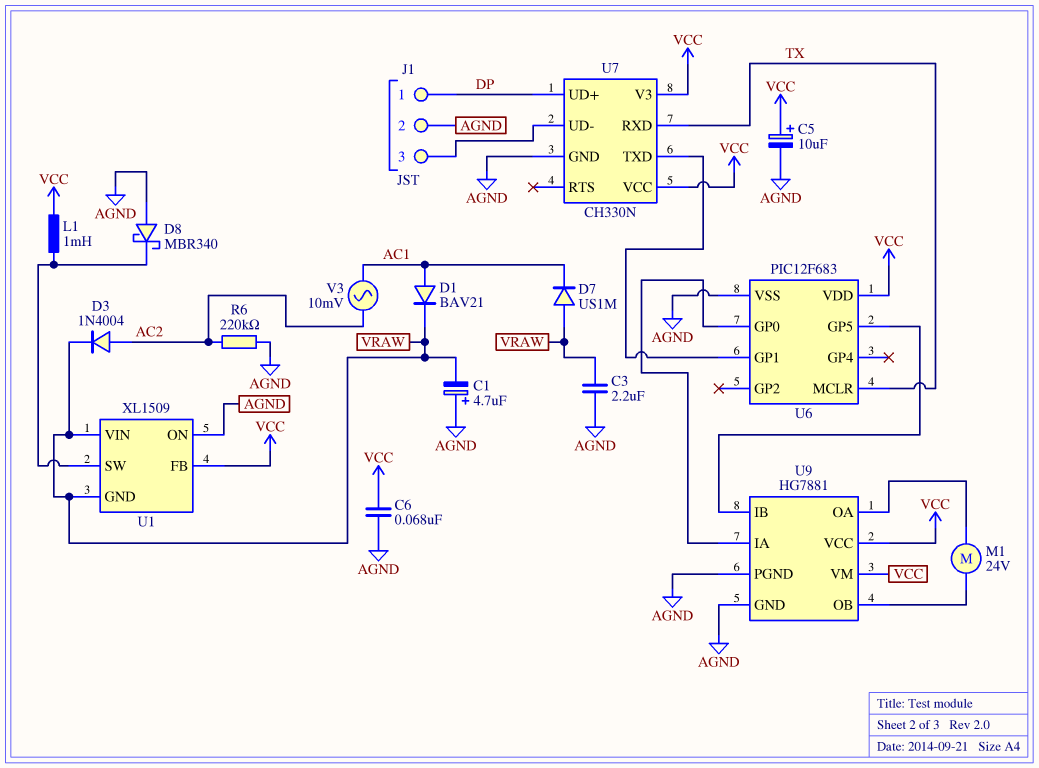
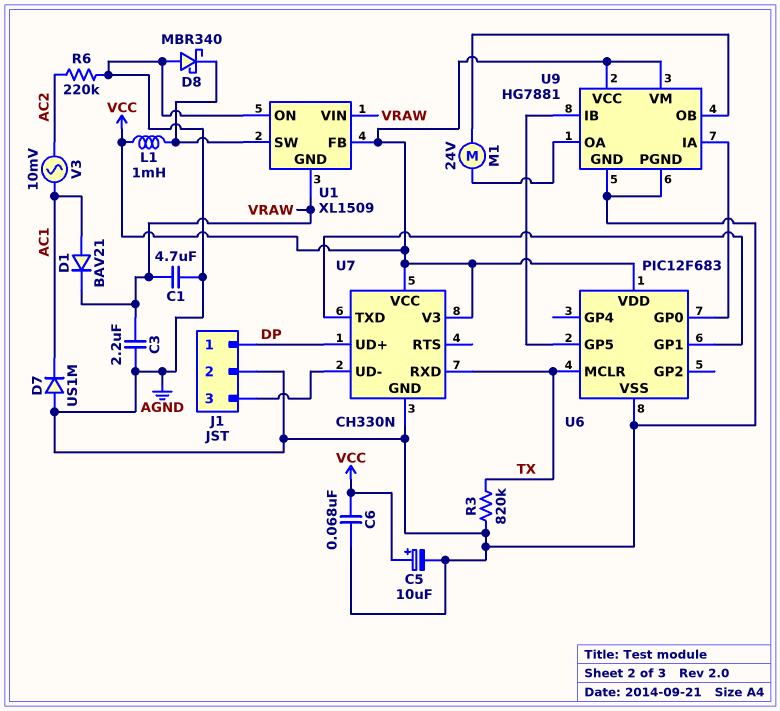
C1: 4.7uF (plus AGND, minus VRAW) -> 4.7uF (AGND, VRAW)
D3: diode 1N4004 (A AC2, K VRAW) -> none
D7: diode US1M (A VRAW, K AC1) -> diode US1M (A AGND, K AC1)
R3: none -> 820k (AGND, TX)

